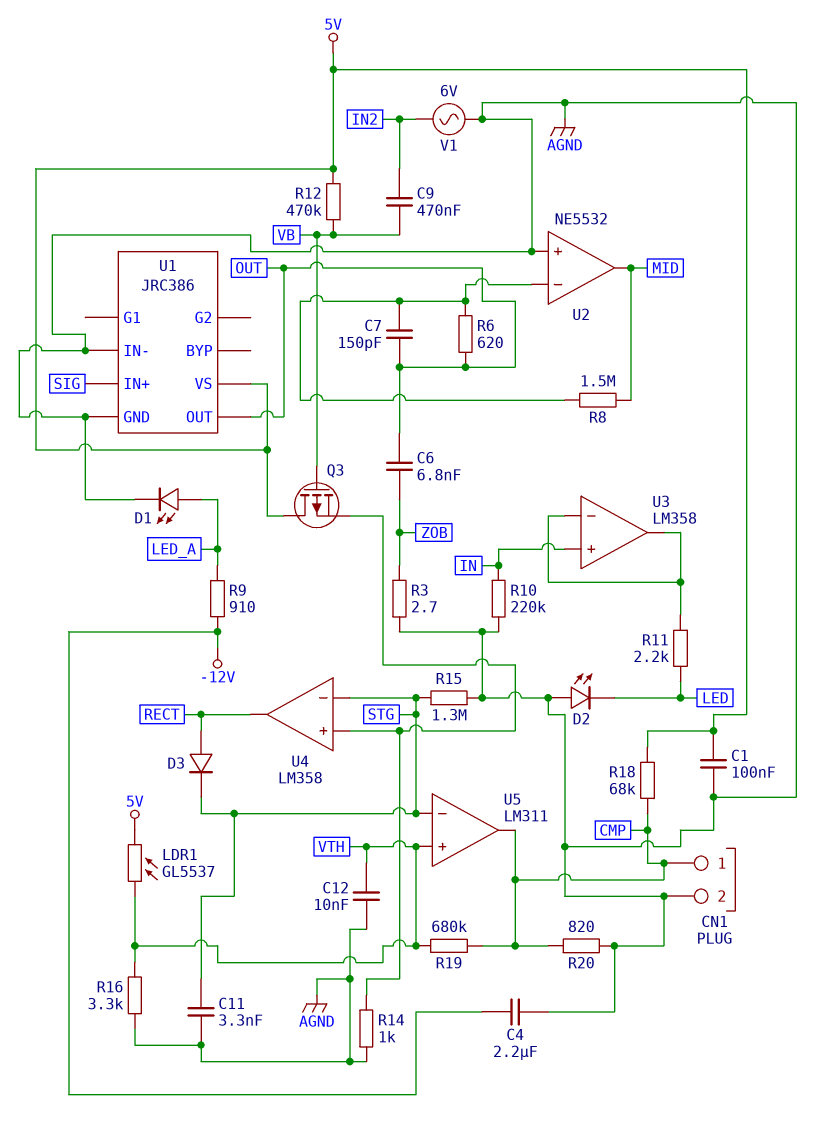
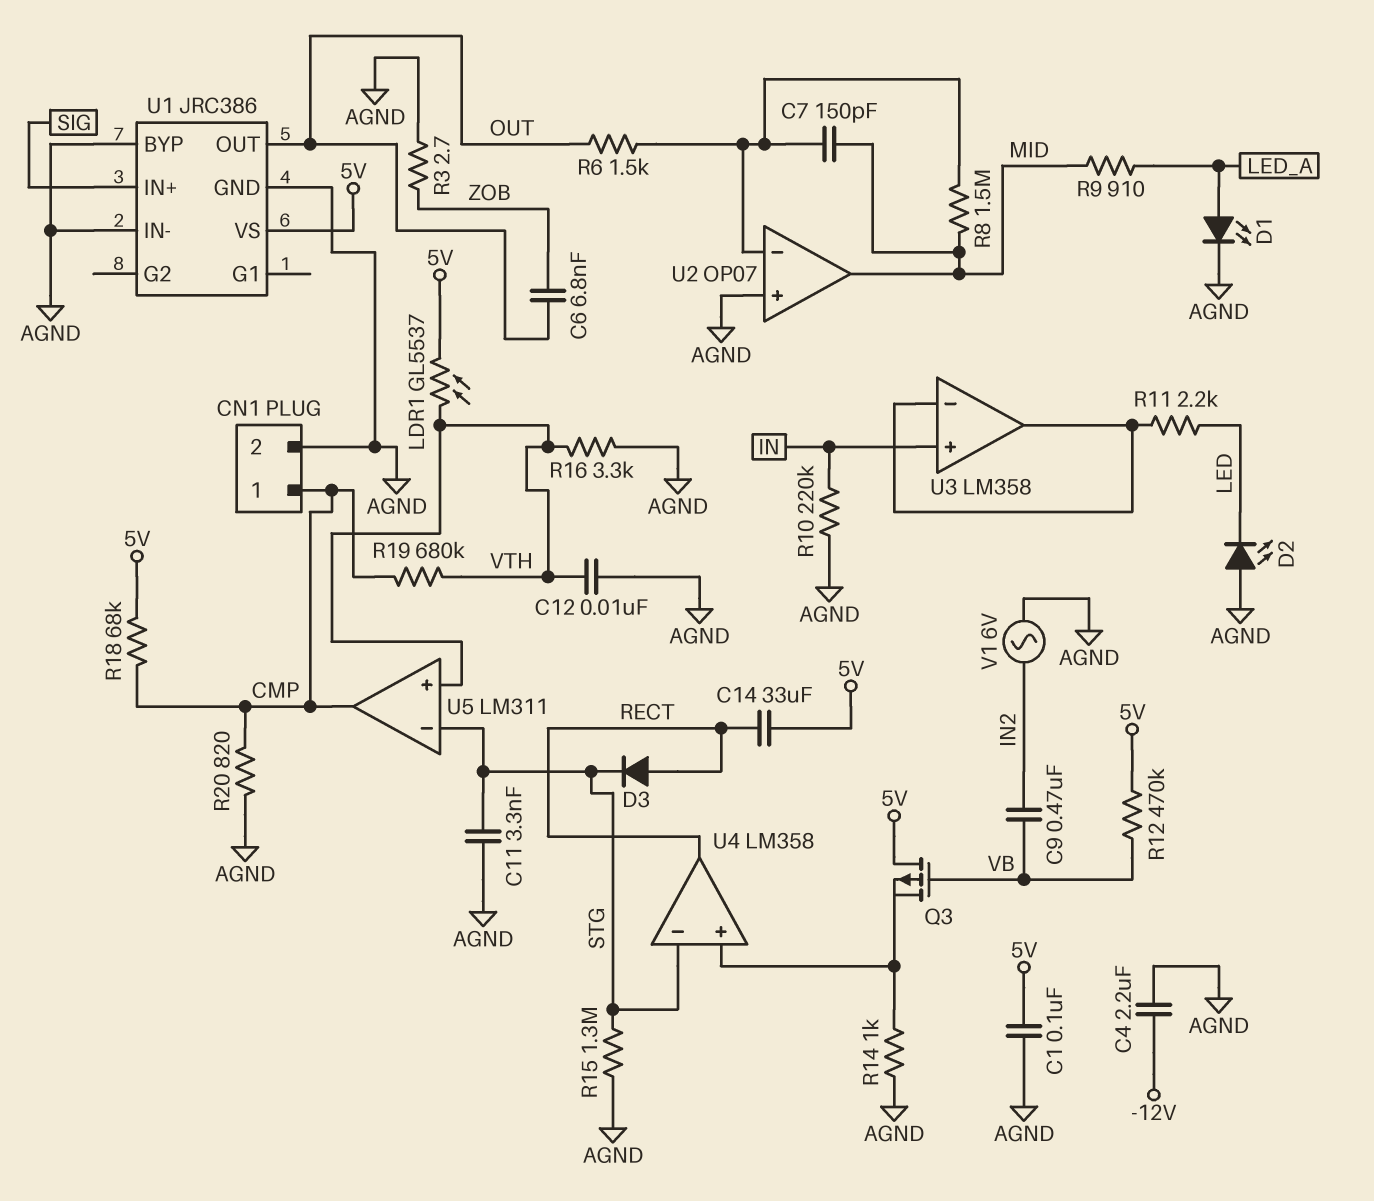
C7: 150pF (OUT, U2/in-) -> 150pF (MID, U2/in-)
C14: none -> 33uF (5V, RECT)
R6: 620 (OUT, U2/in-) -> 1.5k (OUT, U2/in-)
R9: 910 (-12V, LED_A) -> 910 (LED_A, MID)
U1 pin BYP: none -> AGND
U2: NE5532 -> OP07

